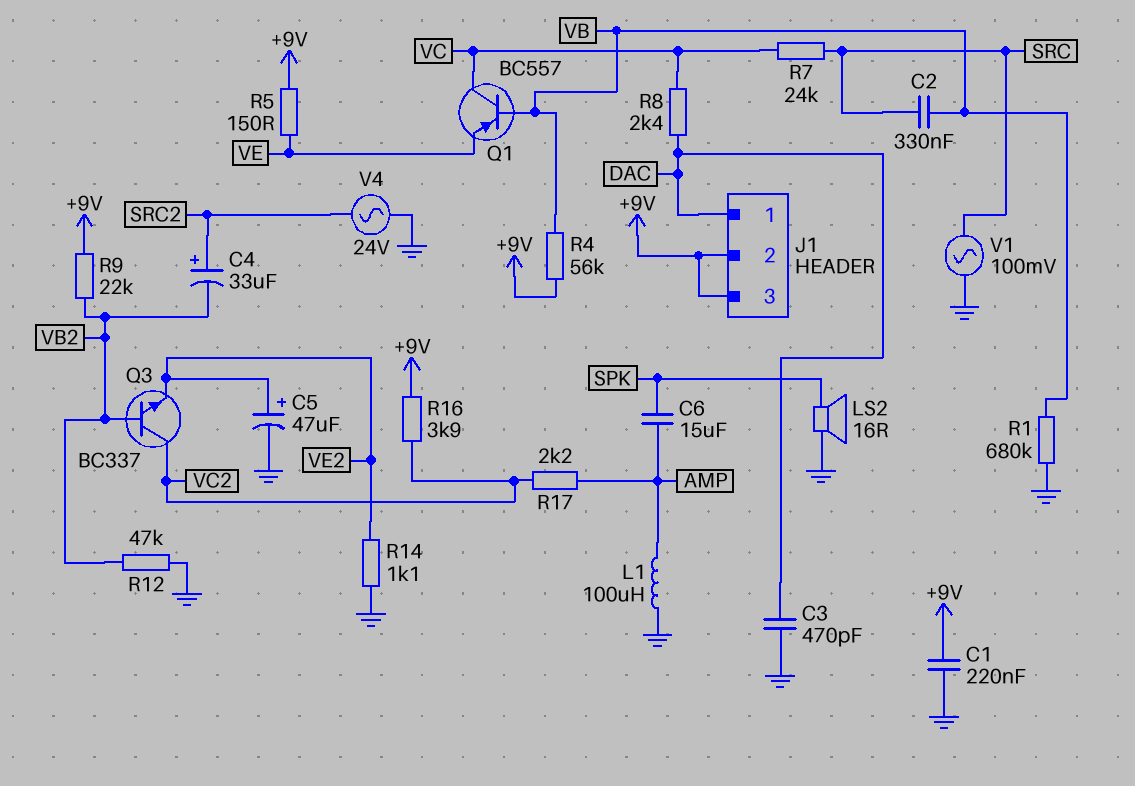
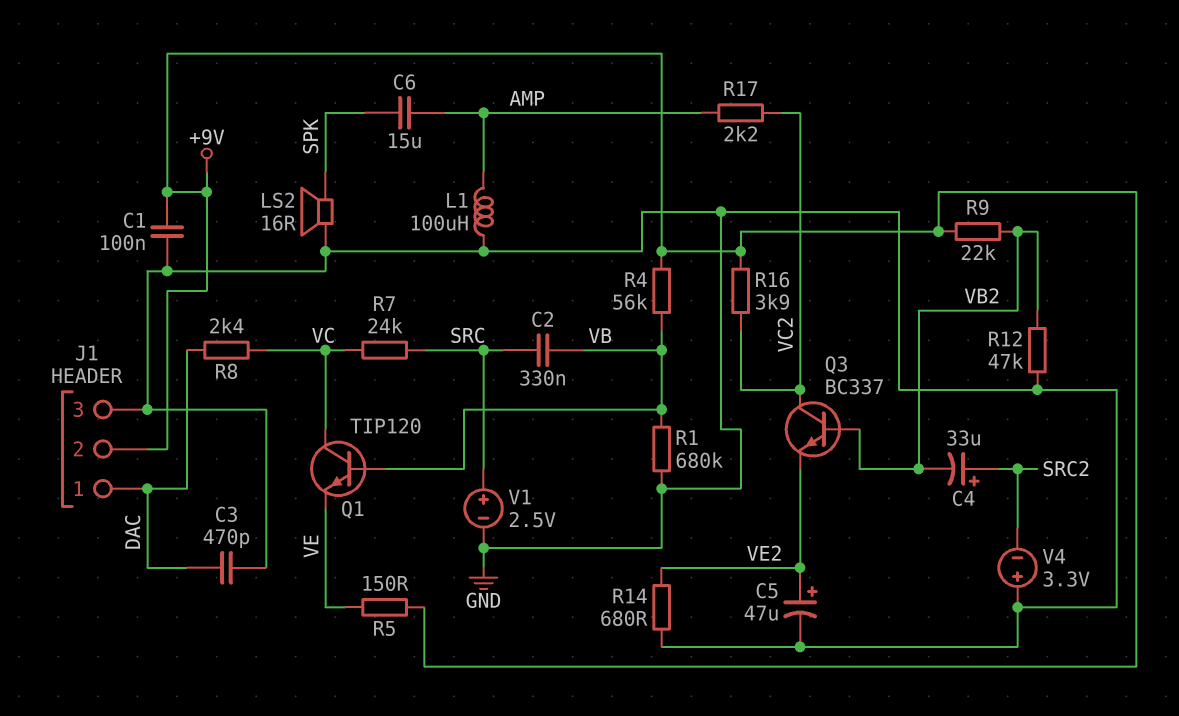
C1: 220nF (+9V, GND) -> 100nF (+9V, GND)
J1 pin 3: +9V -> GND
Q1: PNP BC557 (B VB, C VC, E VE) -> NPN TIP120 (B VB, C VC, E VE)
R14: 1.1k (GND, VE2) -> 680 (GND, VE2)
V1: AC 100mV (GND, SRC) -> 2.5V (plus SRC, minus GND)
V4: AC 24V (GND, SRC2) -> 3.3V (plus GND, minus SRC2)

